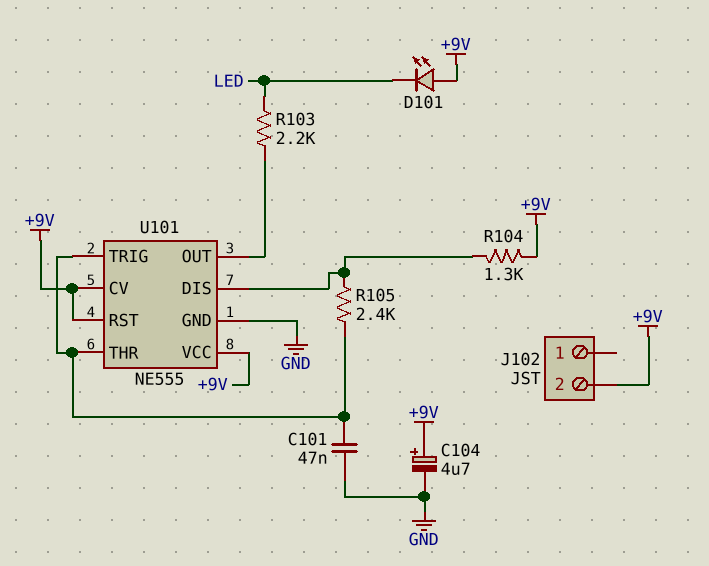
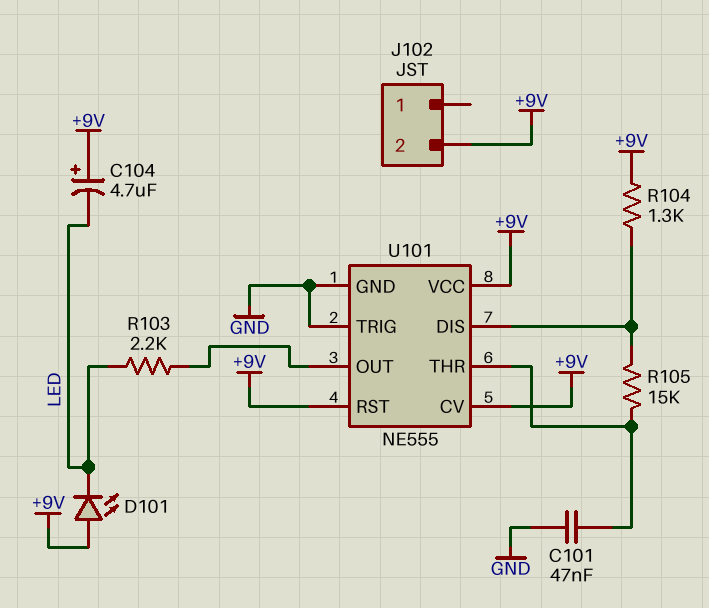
C104: 4.7uF (plus +9V, minus GND) -> 4.7uF (plus +9V, minus LED)
R105: 2.4k (U101/DIS, U101/THR) -> 15k (U101/DIS, U101/THR)
U101 pin TRIG: U101/THR -> GND

